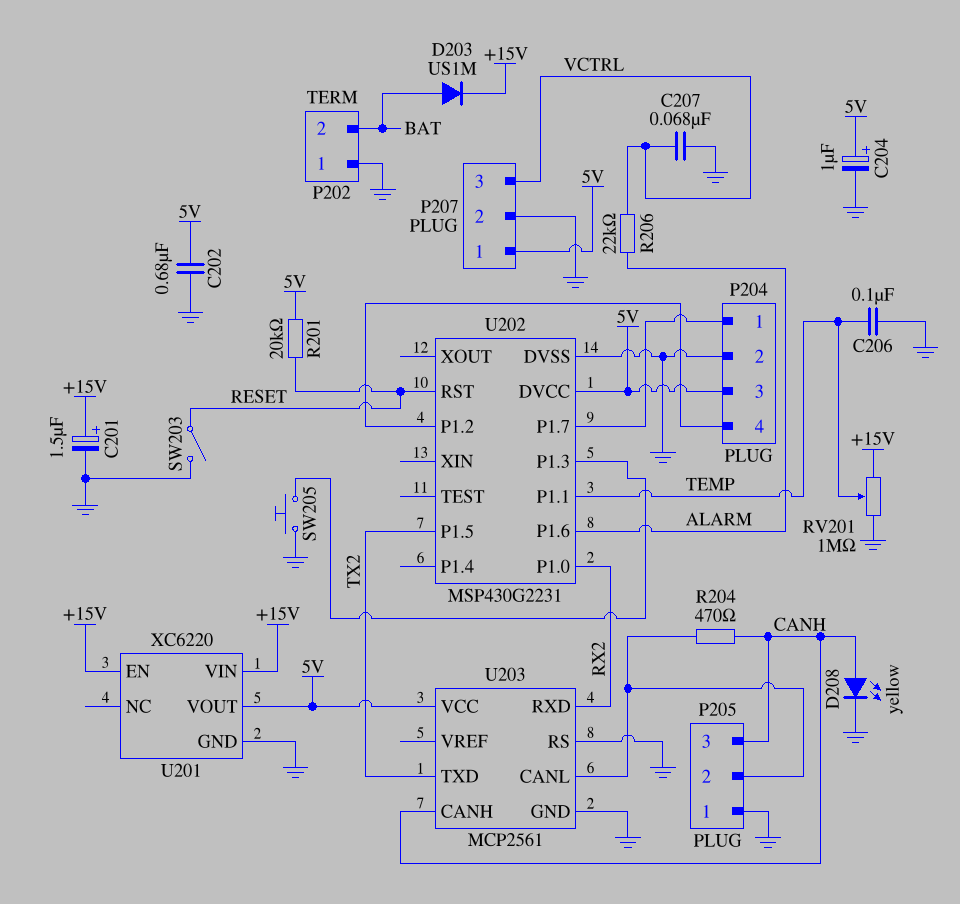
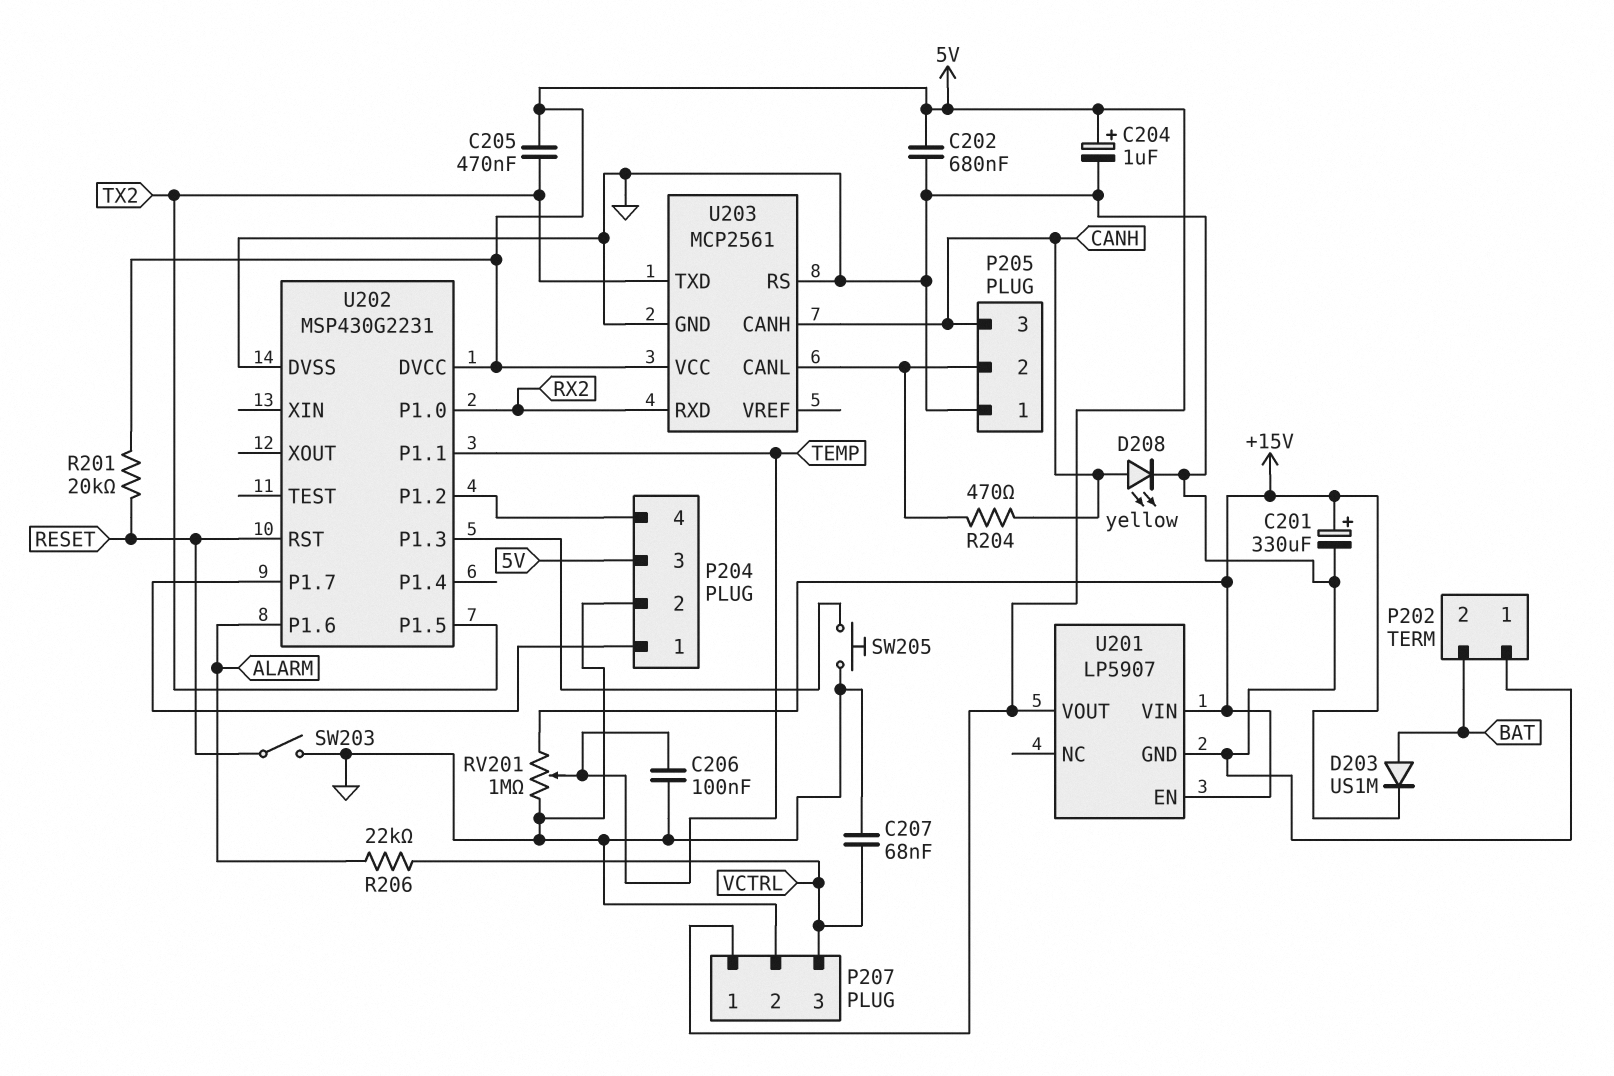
C201: 1.5uF (plus +15V, minus GND) -> 330uF (plus +15V, minus GND)
C205: none -> 470nF (5V, TX2)
U201: XC6220 -> LP5907

